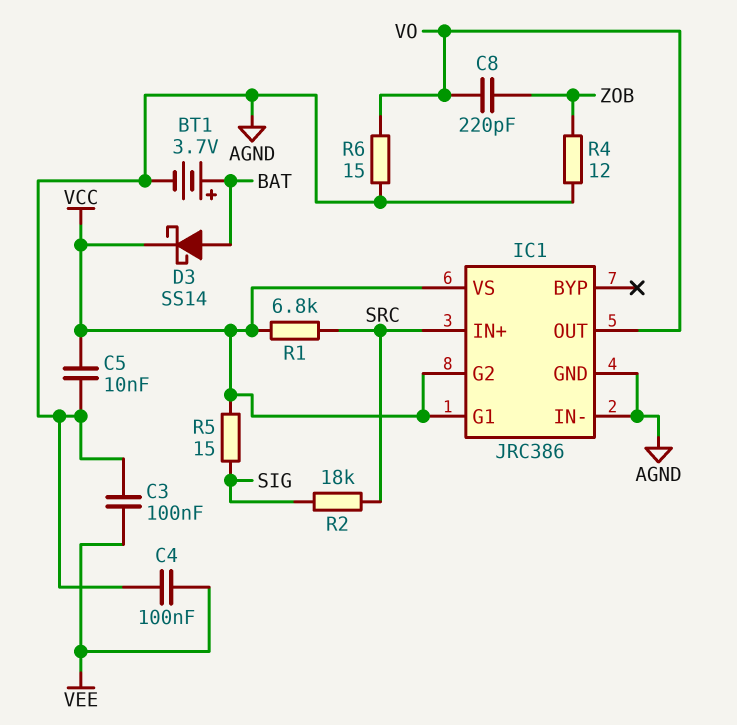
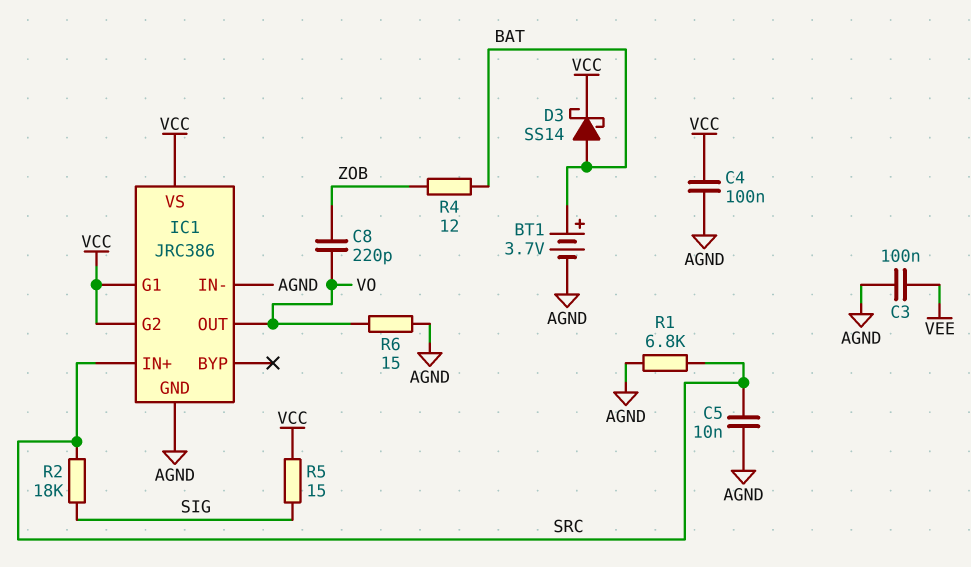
C4: 100nF (AGND, VEE) -> 100nF (AGND, VCC)
C5: 10nF (AGND, VCC) -> 10nF (AGND, SRC)
R1: 6.8k (SRC, VCC) -> 6.8k (AGND, SRC)
R4: 12 (AGND, ZOB) -> 12 (BAT, ZOB)

